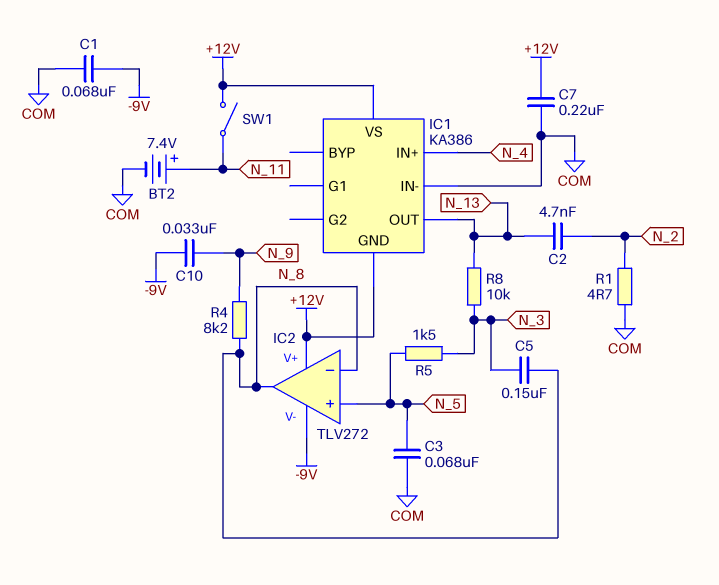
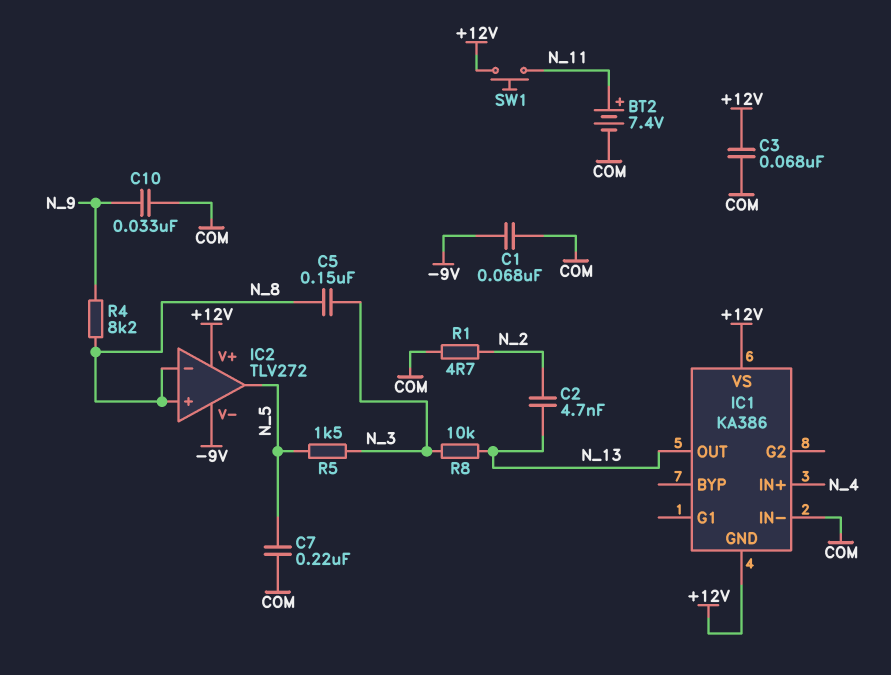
C3: 68nF (COM, N_5) -> 68nF (+12V, COM)
C7: 220nF (+12V, COM) -> 220nF (COM, N_5)
C10: 33nF (-9V, N_9) -> 33nF (COM, N_9)
IC2 pin in+: N_5 -> N_8
IC2 pin out: N_8 -> N_5
SW1: switch (+12V, N_11) -> button (+12V, N_11)

